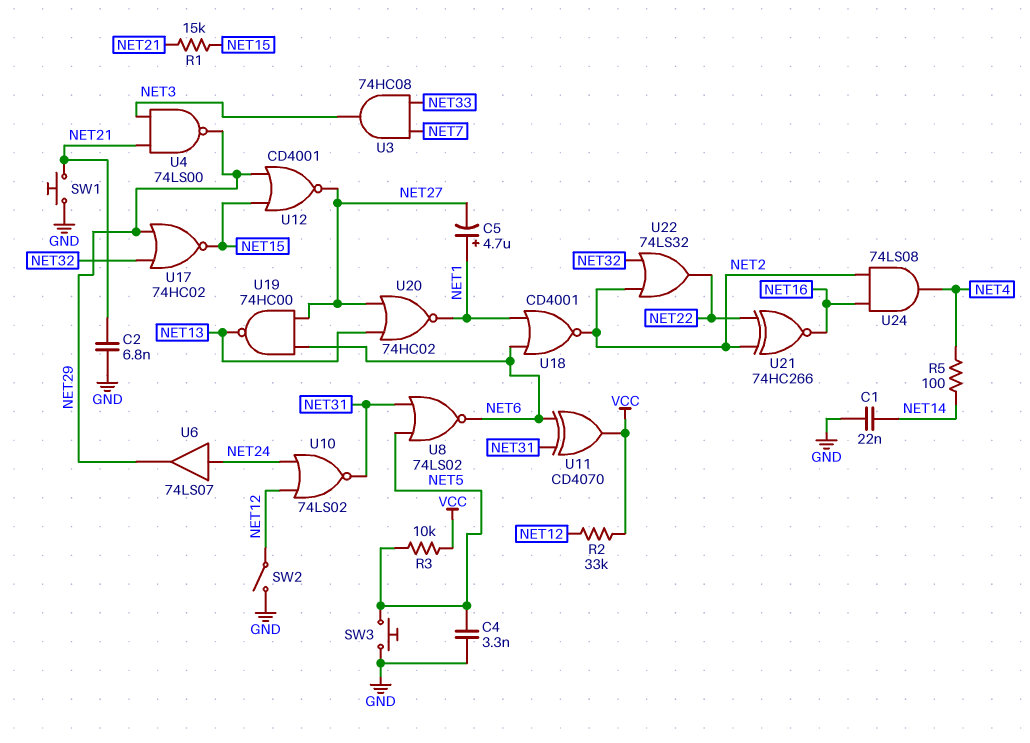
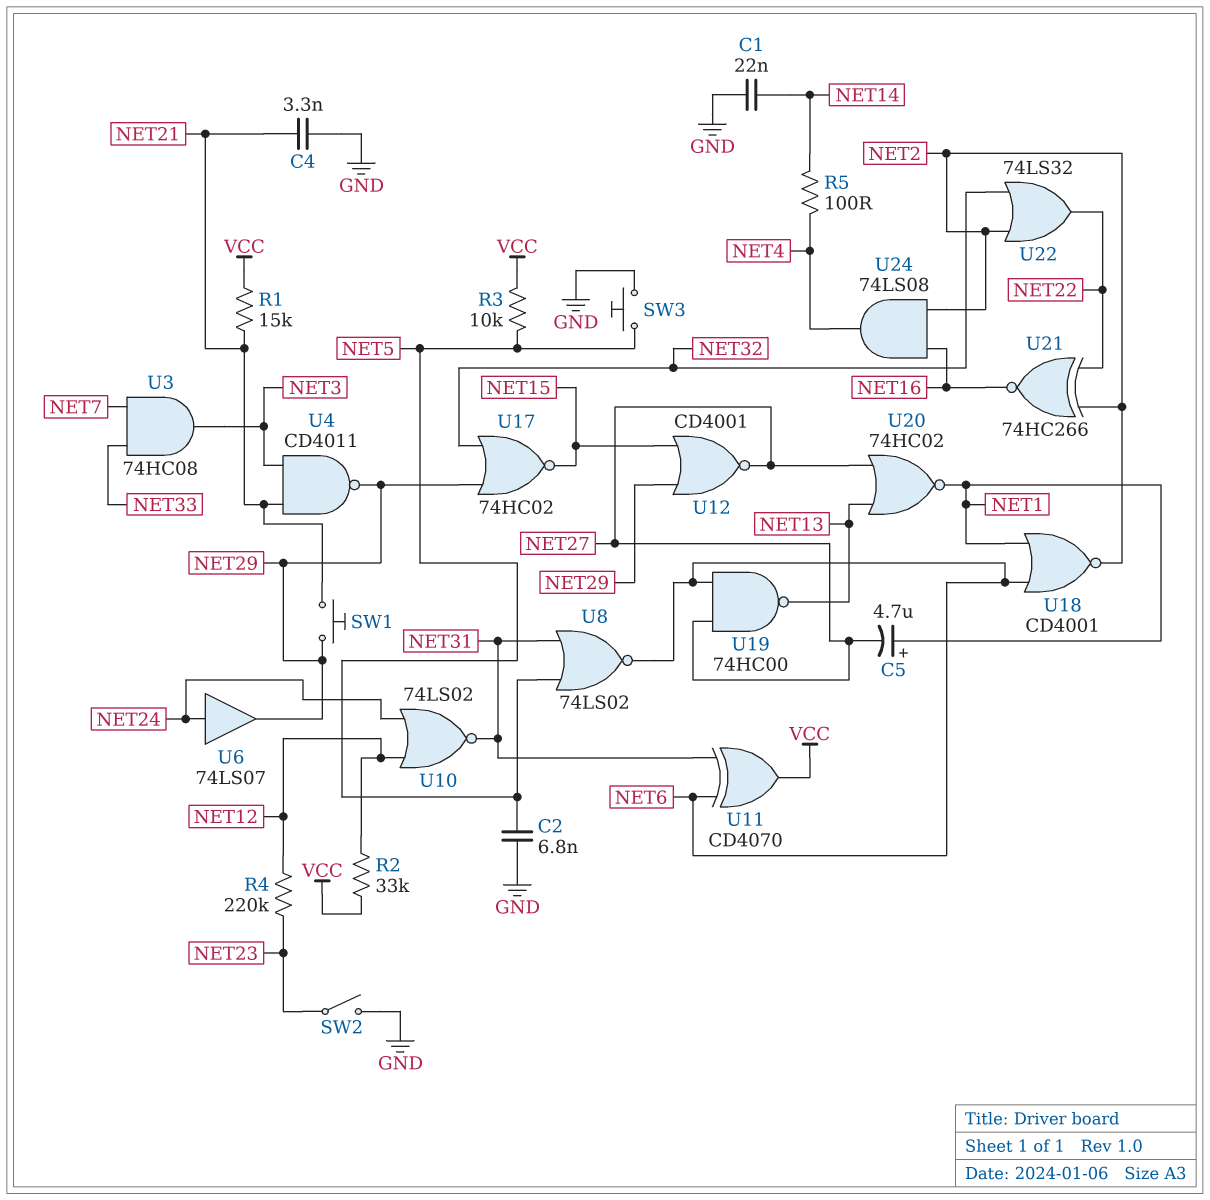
C2: 6.8nF (GND, NET21) -> 6.8nF (GND, NET5)
C4: 3.3nF (GND, NET5) -> 3.3nF (GND, NET21)
R1: 15k (NET15, NET21) -> 15k (NET21, VCC)
R4: none -> 220k (NET12, NET23)
SW1: button (GND, NET21) -> button (NET21, NET29)
SW2: switch (GND, NET12) -> switch (GND, NET23)
U4: NAND 74LS00 (in NET3, in NET21, out NET29) -> NAND CD4011 (in NET3, in NET21, out NET29)

